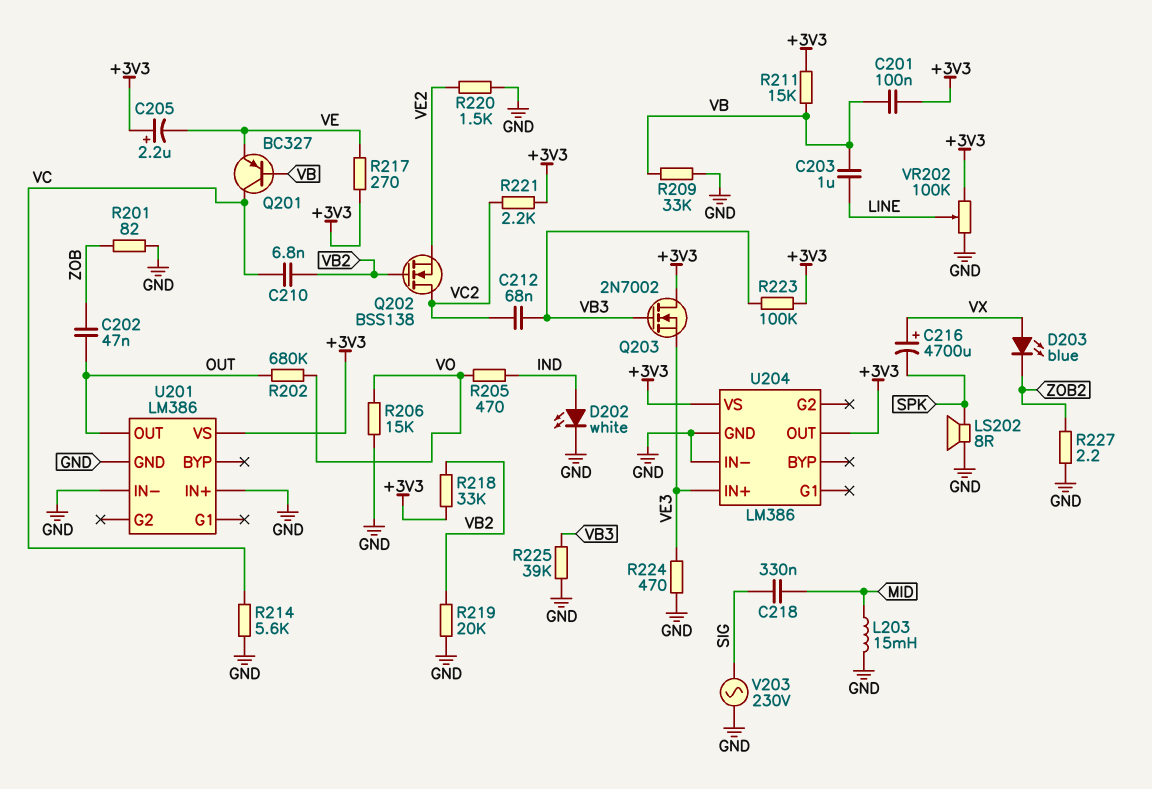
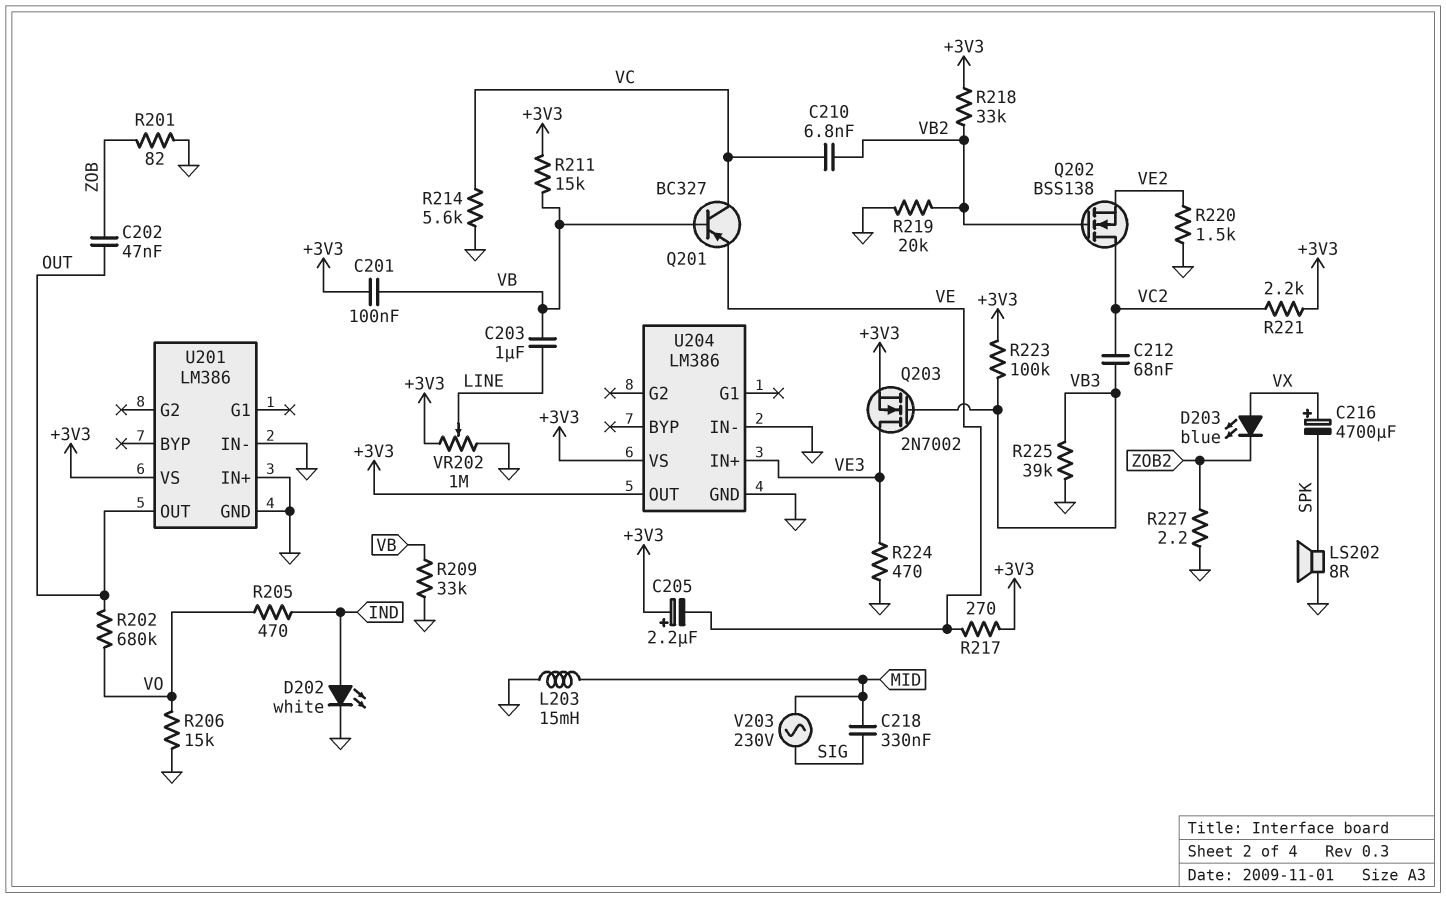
Q203: NMOS 2N7002 (G VB3, D +3V3, S VE3) -> NMOS 2N7002 (G VB3, D VE3, S +3V3)
V203: AC 230V (GND, SIG) -> AC 230V (MID, SIG)
VR202: 100k (+3V3, GND, wiper LINE) -> 1M (+3V3, GND, wiper LINE)

